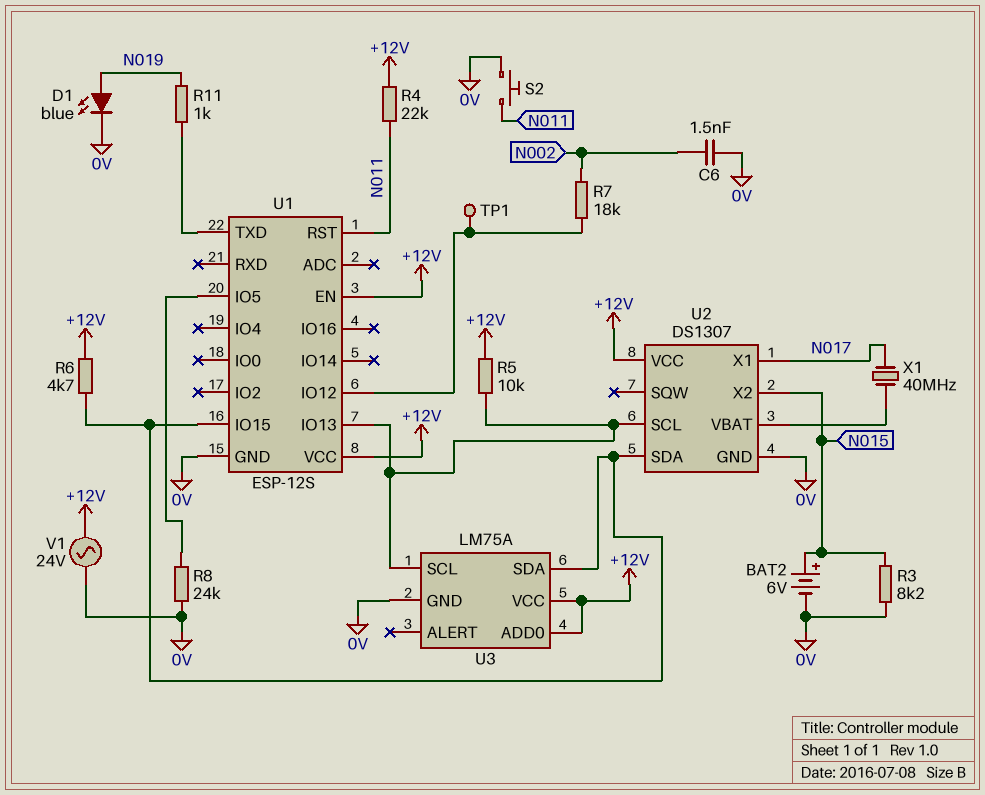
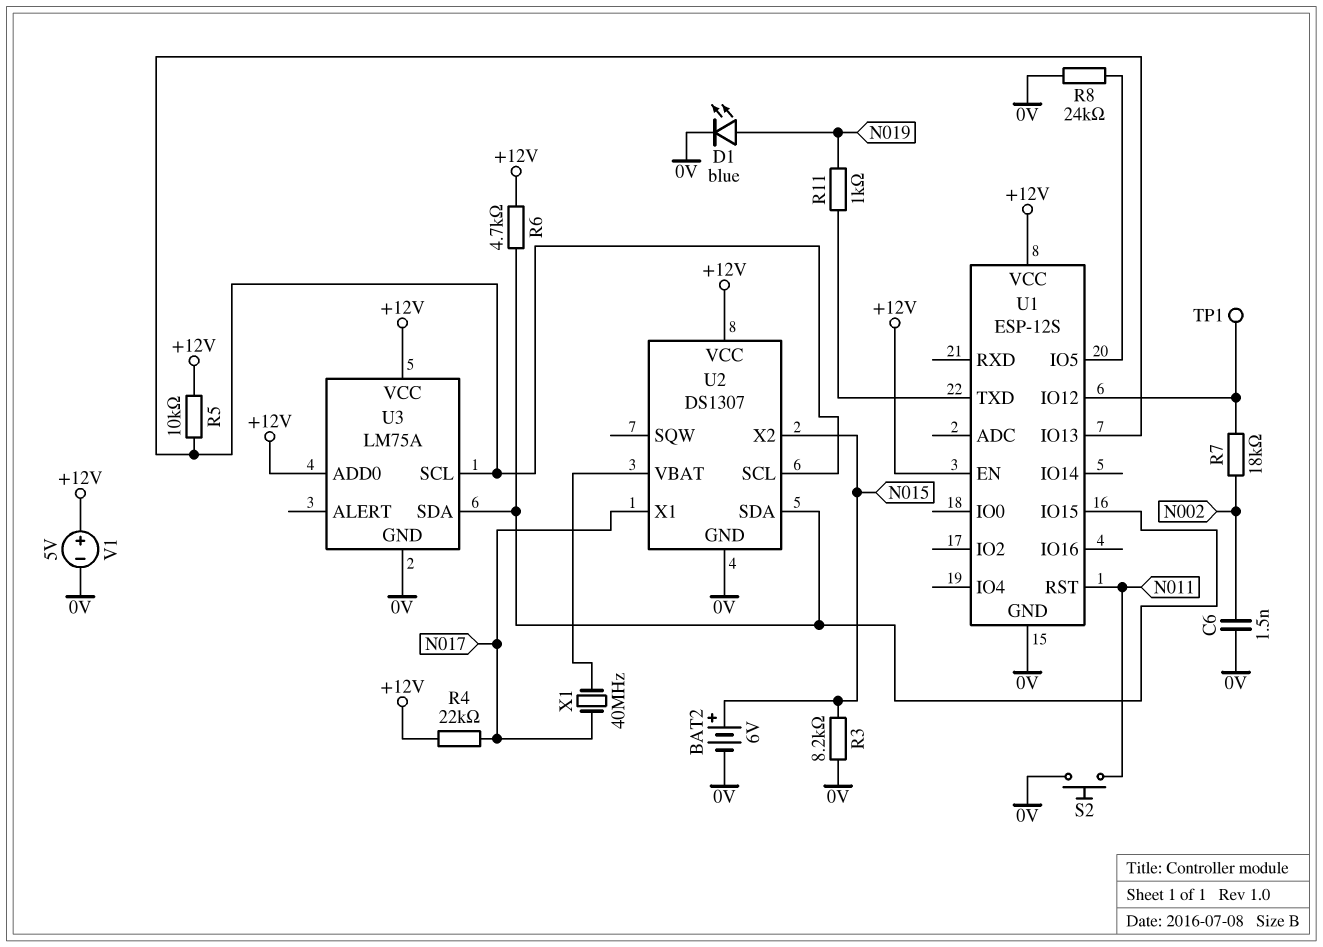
R4: 22k (+12V, N011) -> 22k (+12V, N017)
V1: AC 24V (+12V, 0V) -> 5V (plus +12V, minus 0V)

